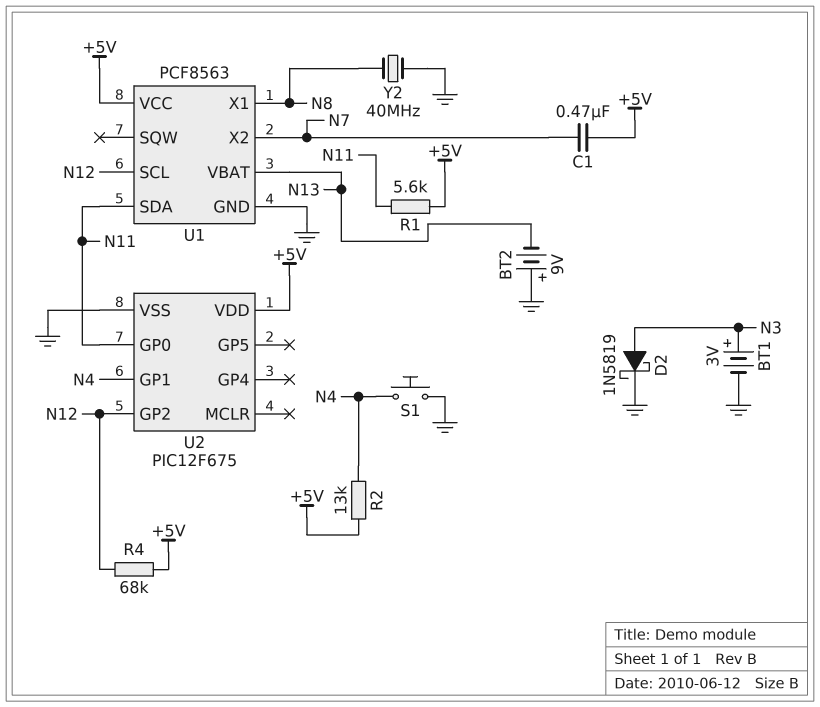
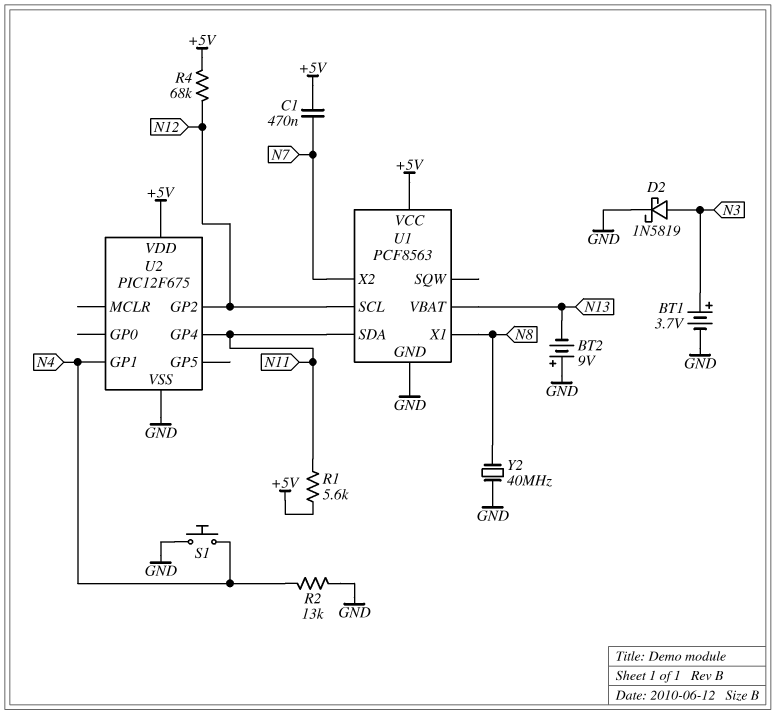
BT1: 3V (plus N3, minus GND) -> 3.7V (plus N3, minus GND)
R2: 13k (+5V, N4) -> 13k (GND, N4)
U2 pin GP0: N11 -> none
U2 pin GP4: none -> N11

